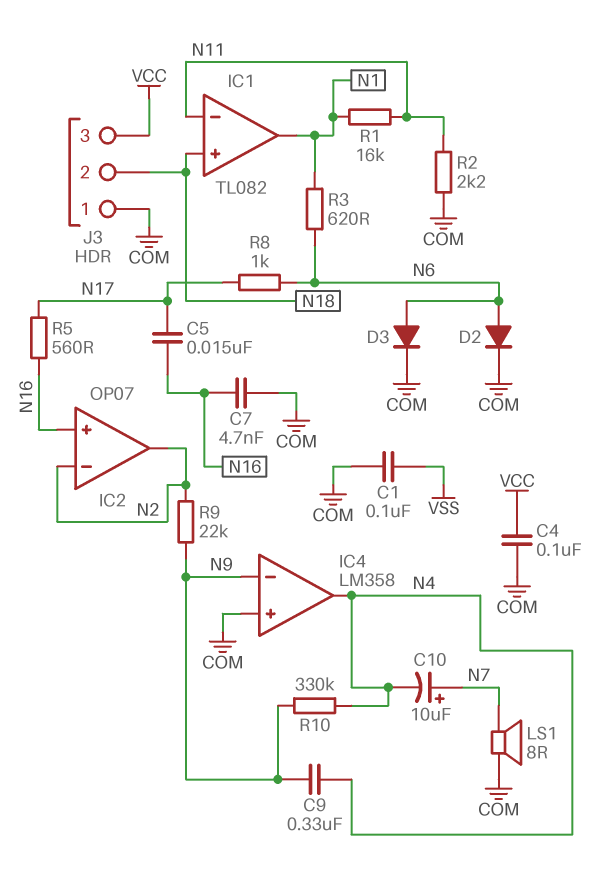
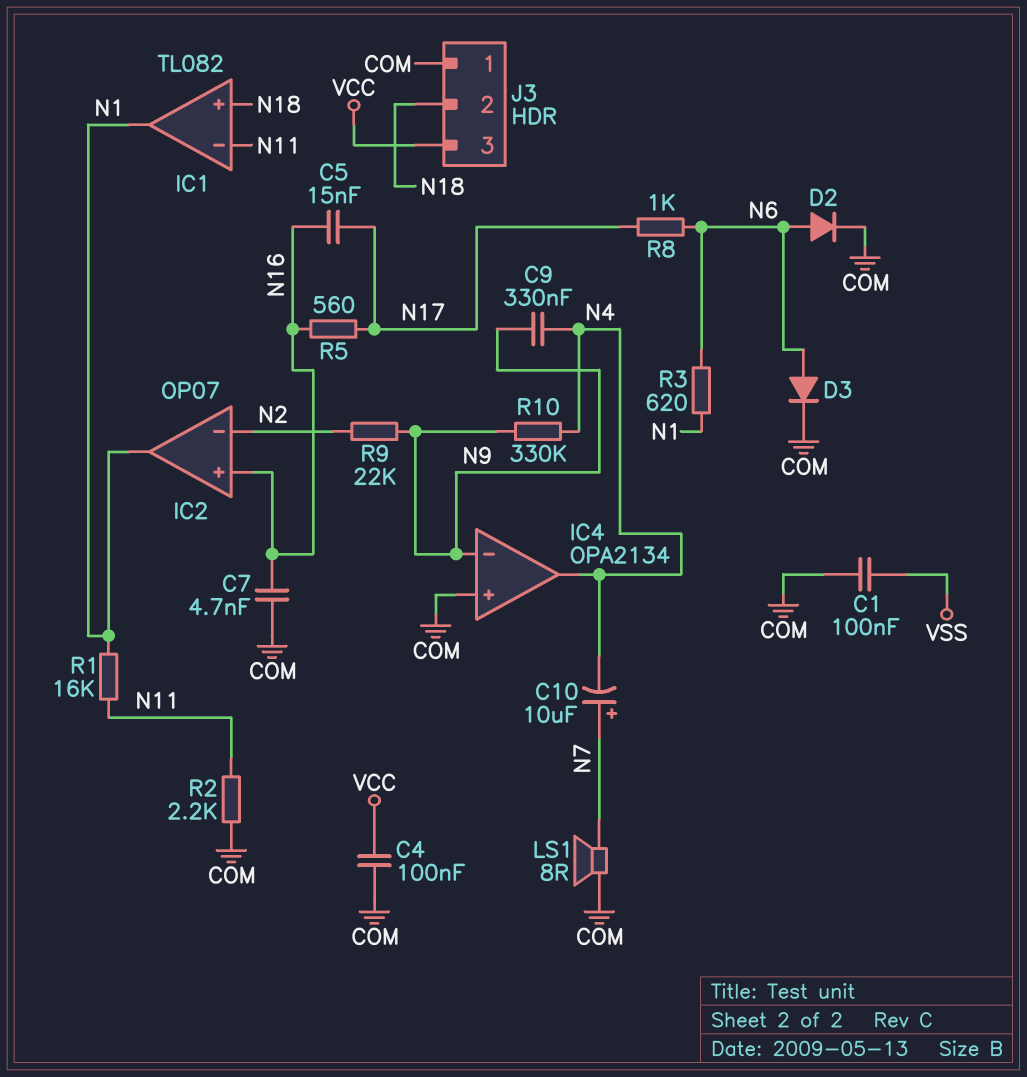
IC2 pin out: N2 -> N1
IC4: LM358 -> OPA2134

